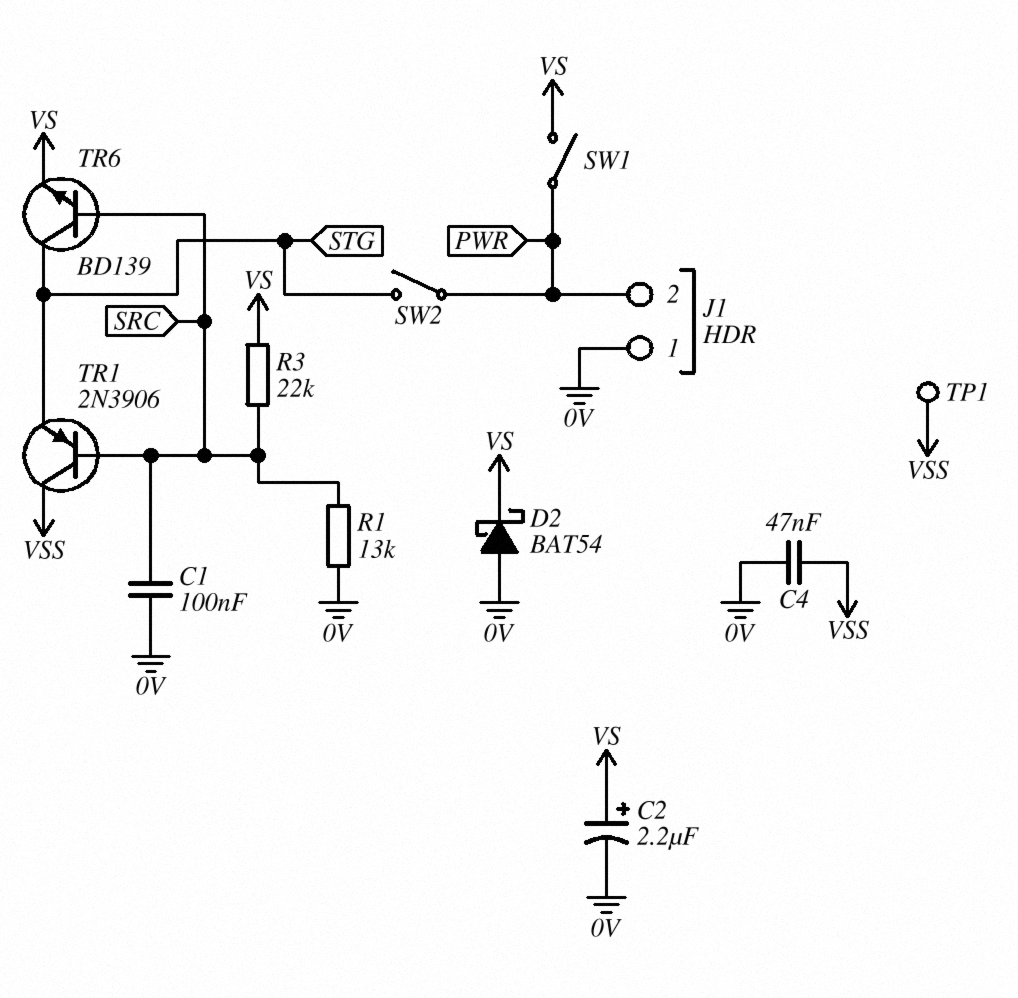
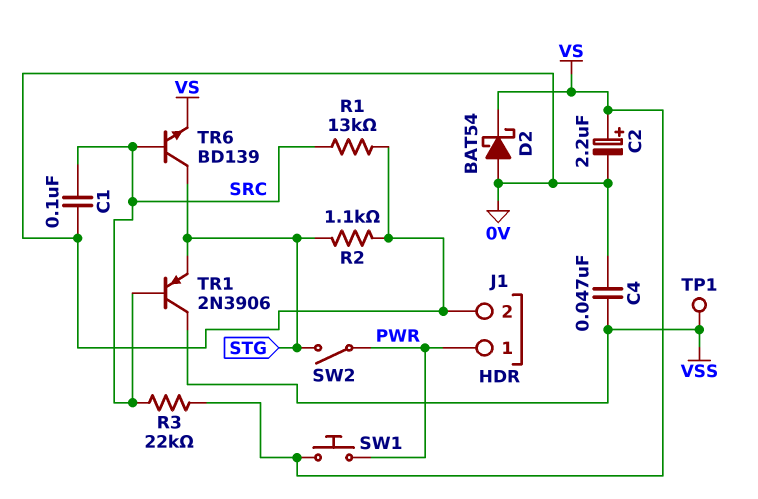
J1 pin 1: 0V -> PWR
J1 pin 2: PWR -> 0V
R2: none -> 1.1k (0V, STG)
SW1: switch (PWR, VS) -> button (PWR, VS)

